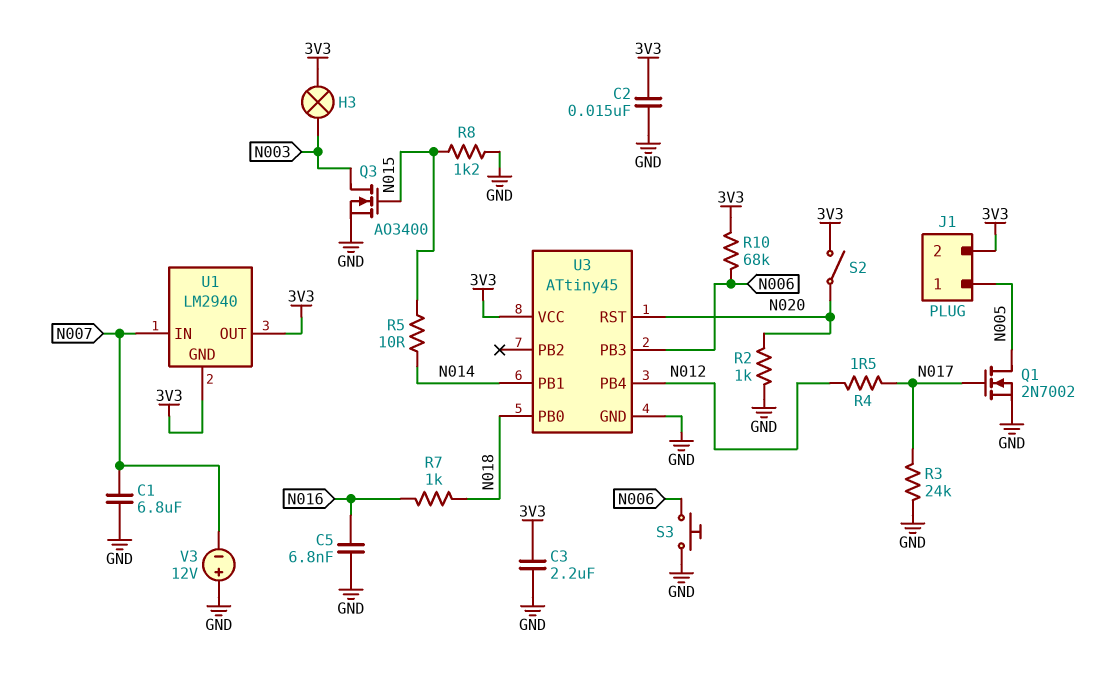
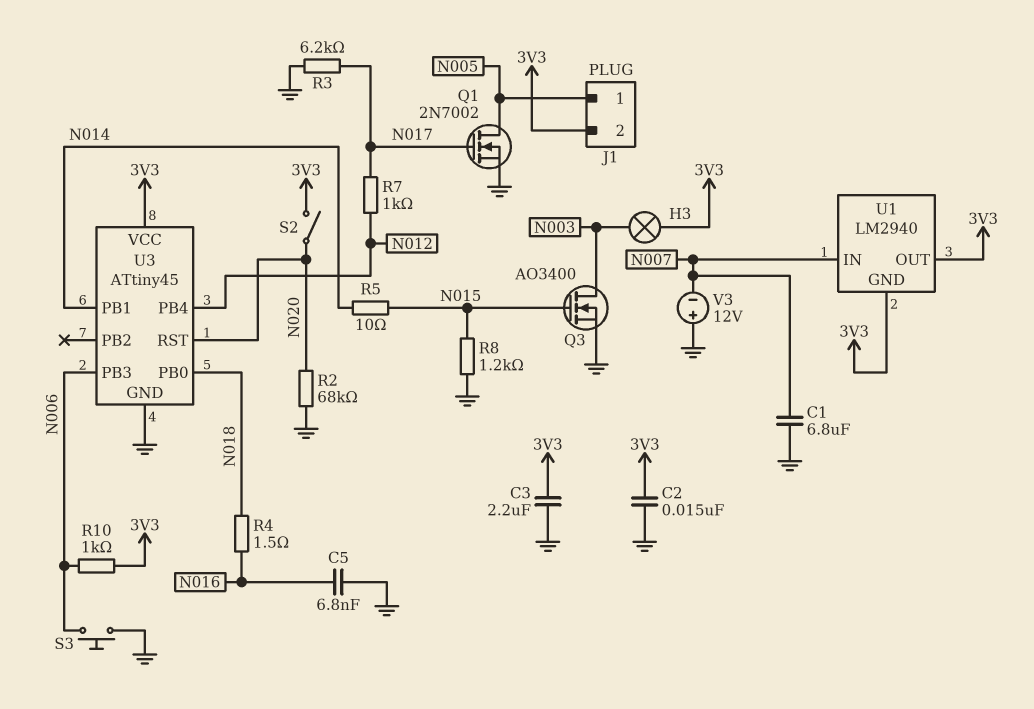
R2: 1k (GND, N020) -> 68k (GND, N020)
R3: 24k (GND, N017) -> 6.2k (GND, N017)
R4: 1.5 (N012, N017) -> 1.5 (N016, N018)
R7: 1k (N016, N018) -> 1k (N012, N017)
R10: 68k (3V3, N006) -> 1k (3V3, N006)

